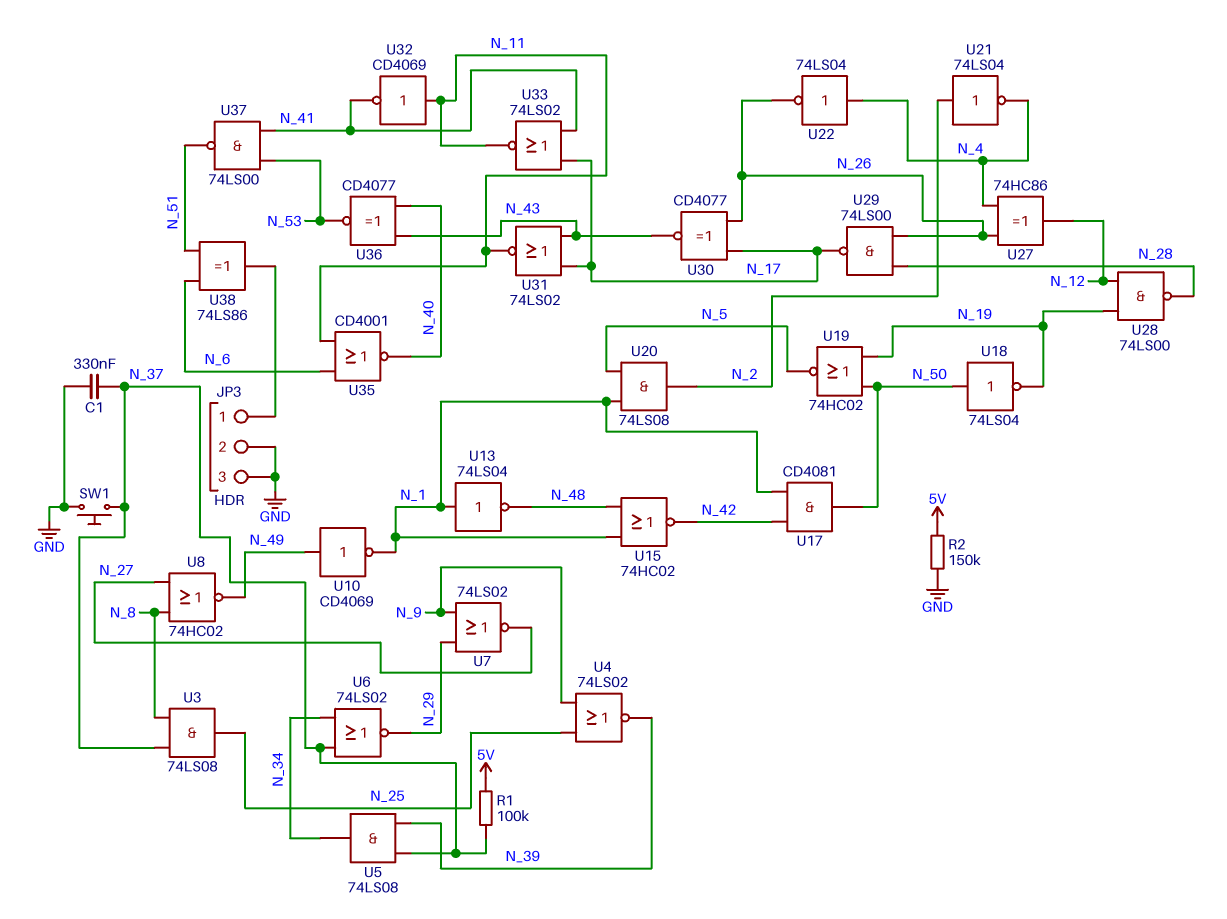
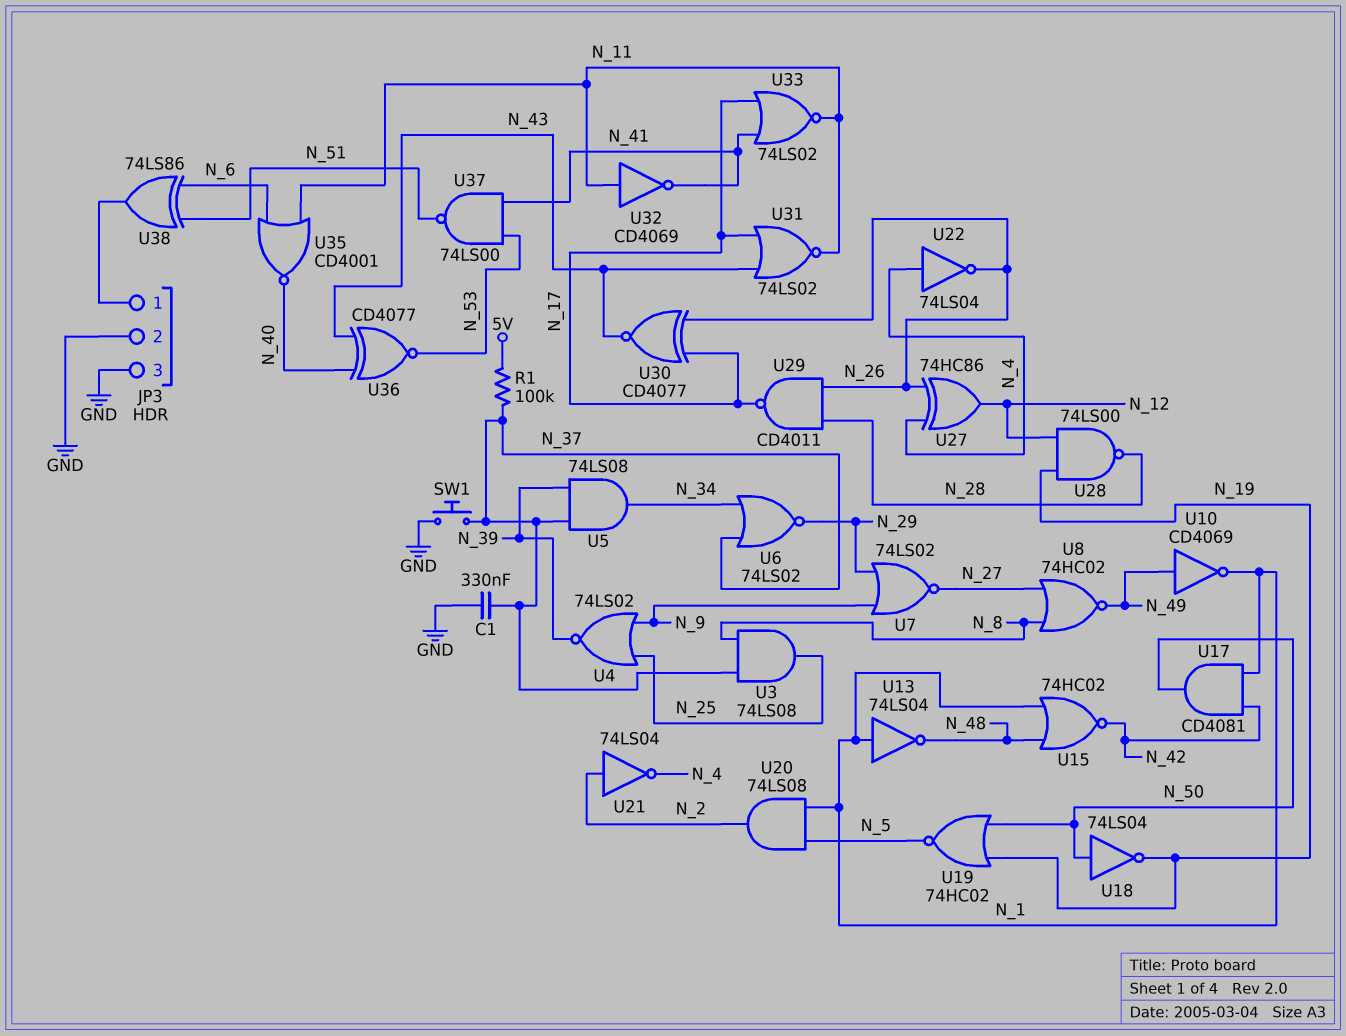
R2: 150k (5V, GND) -> none
U29: NAND 74LS00 (in N_26, in N_28, out N_17) -> NAND CD4011 (in N_26, in N_28, out N_17)

